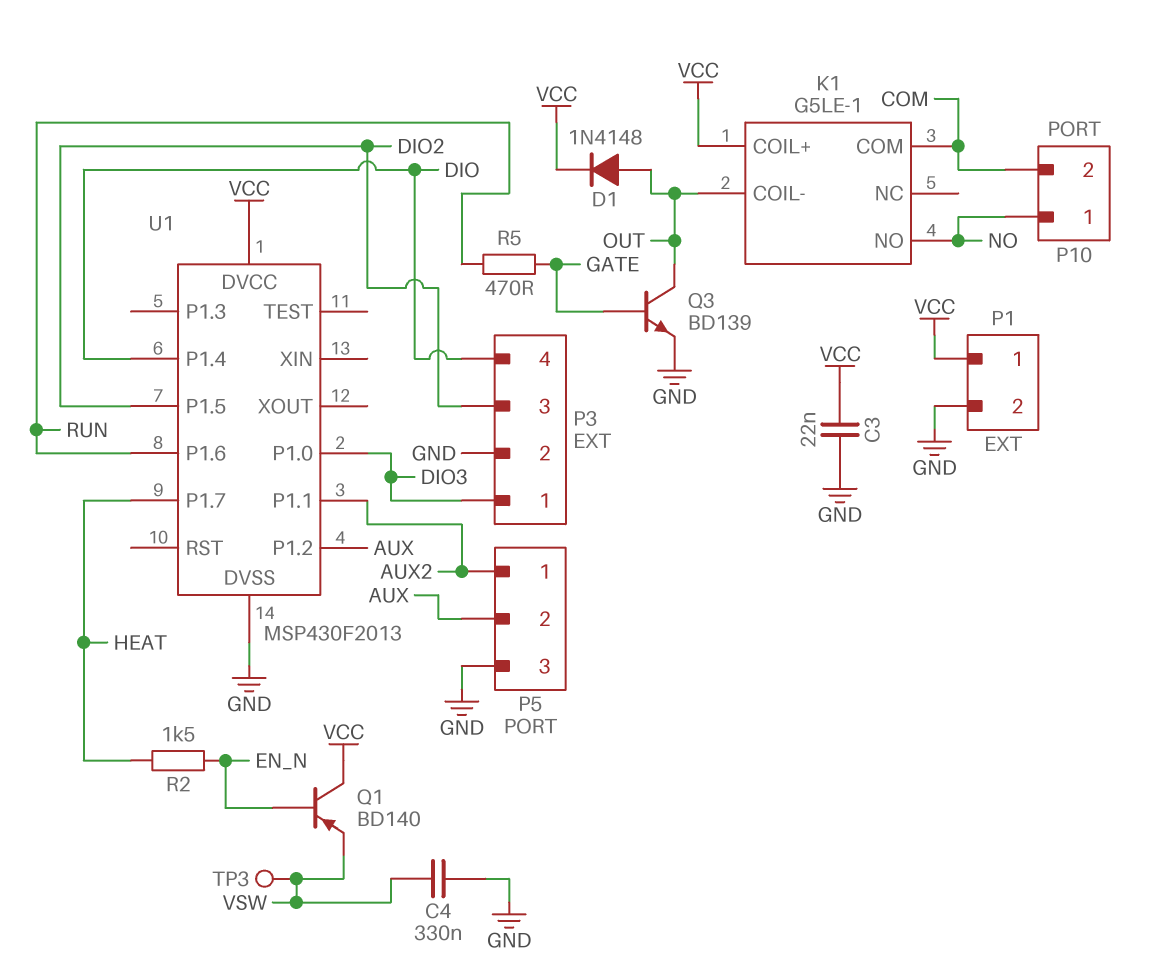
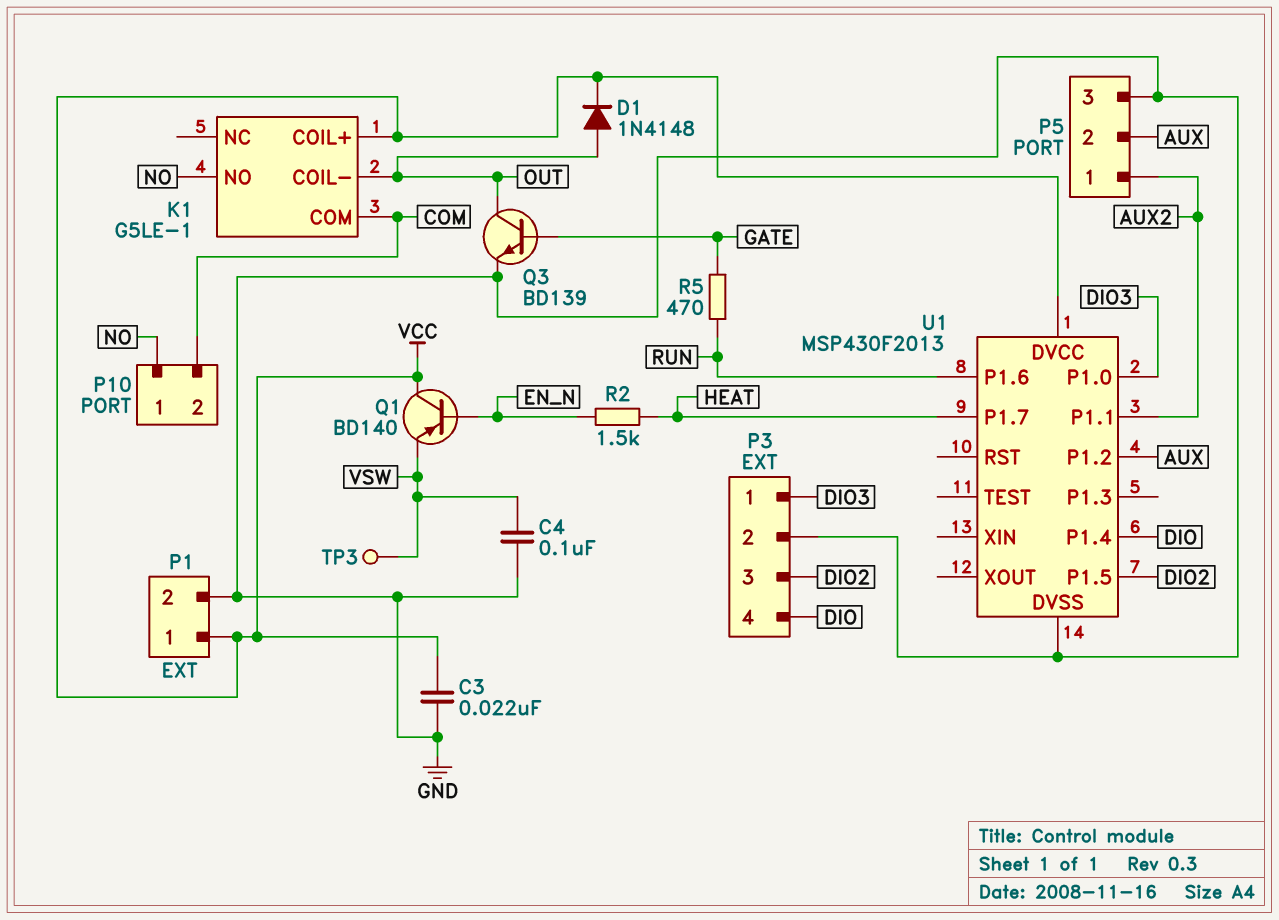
C4: 330nF (GND, VSW) -> 100nF (GND, VSW)

